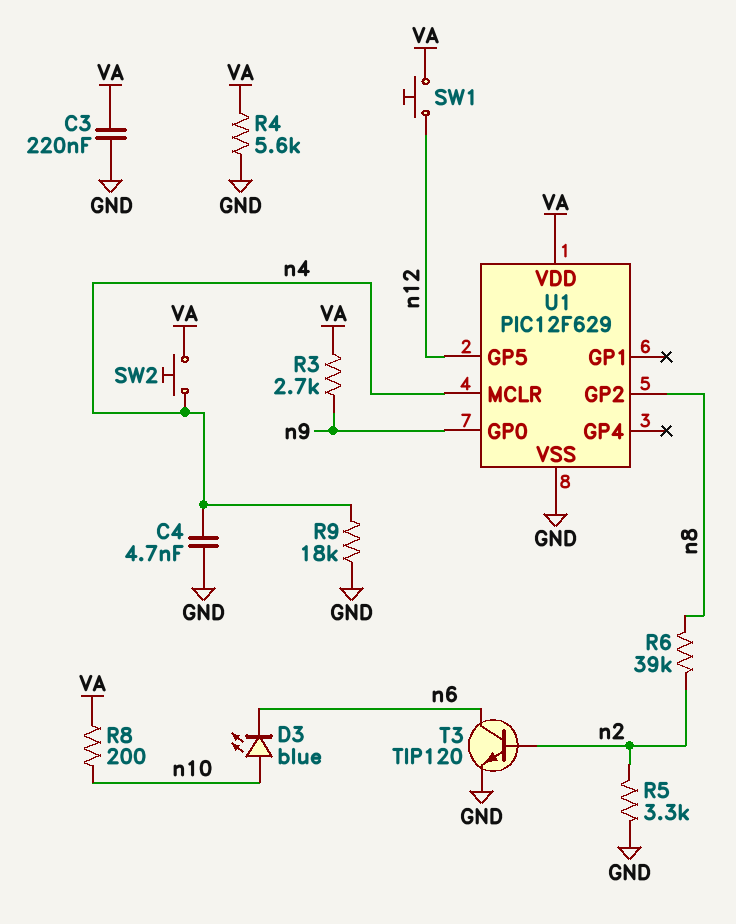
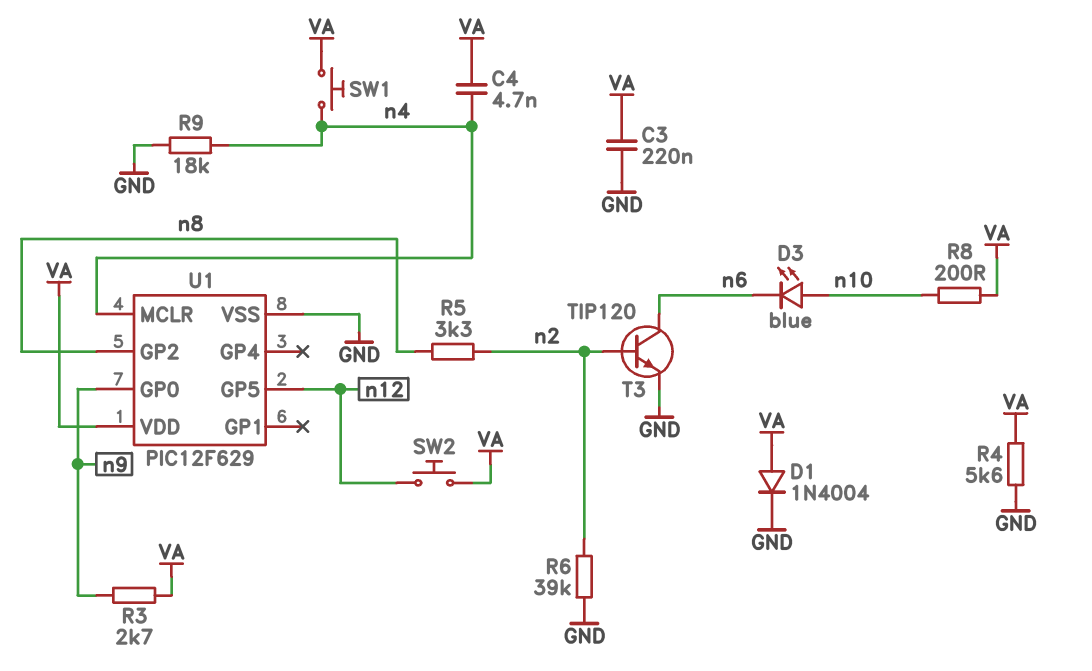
C4: 4.7nF (GND, n4) -> 4.7nF (VA, n4)
D1: none -> diode 1N4004 (A VA, K GND)
R5: 3.3k (GND, n2) -> 3.3k (n2, n8)
R6: 39k (n2, n8) -> 39k (GND, n2)
SW1: button (VA, n12) -> button (VA, n4)
SW2: button (VA, n4) -> button (VA, n12)

